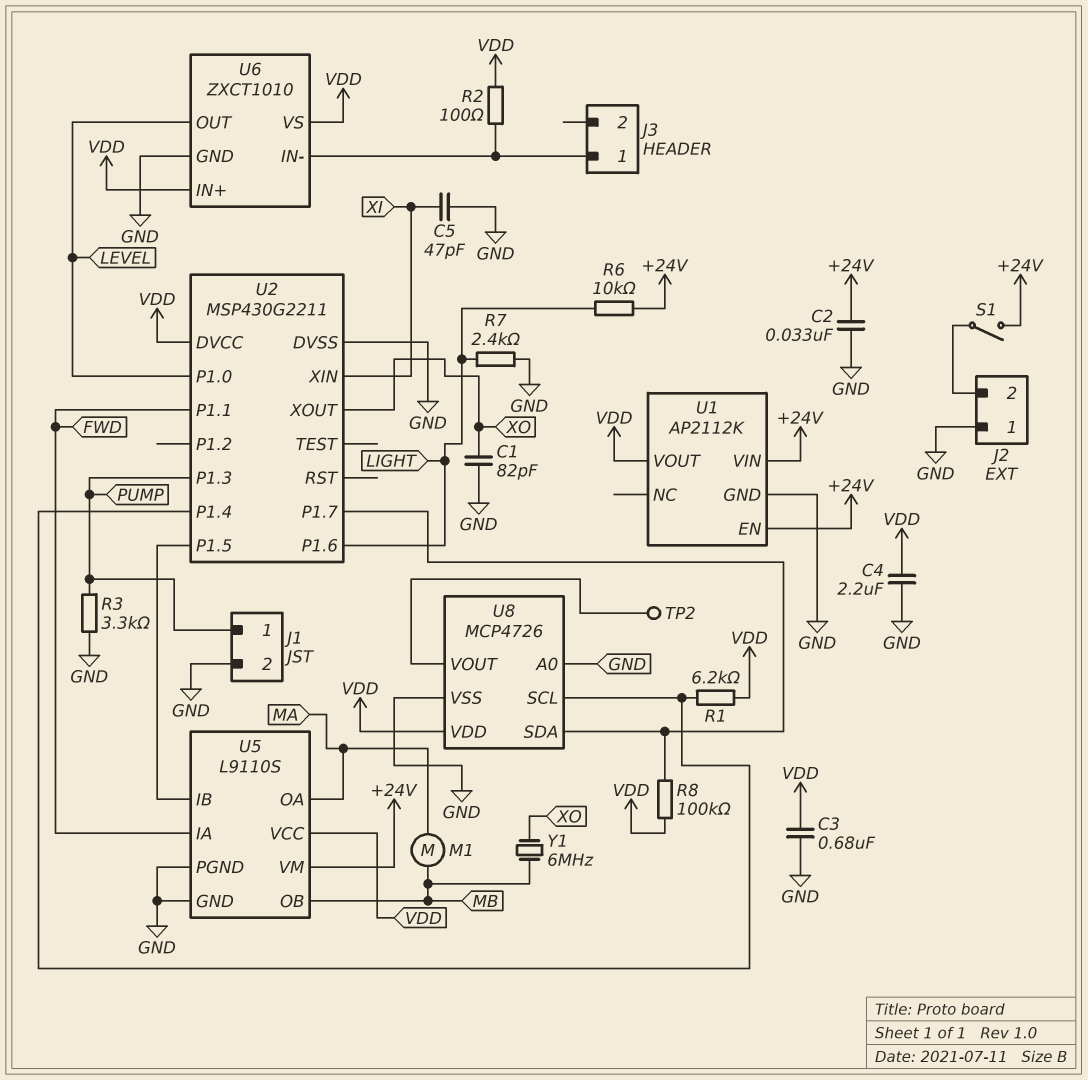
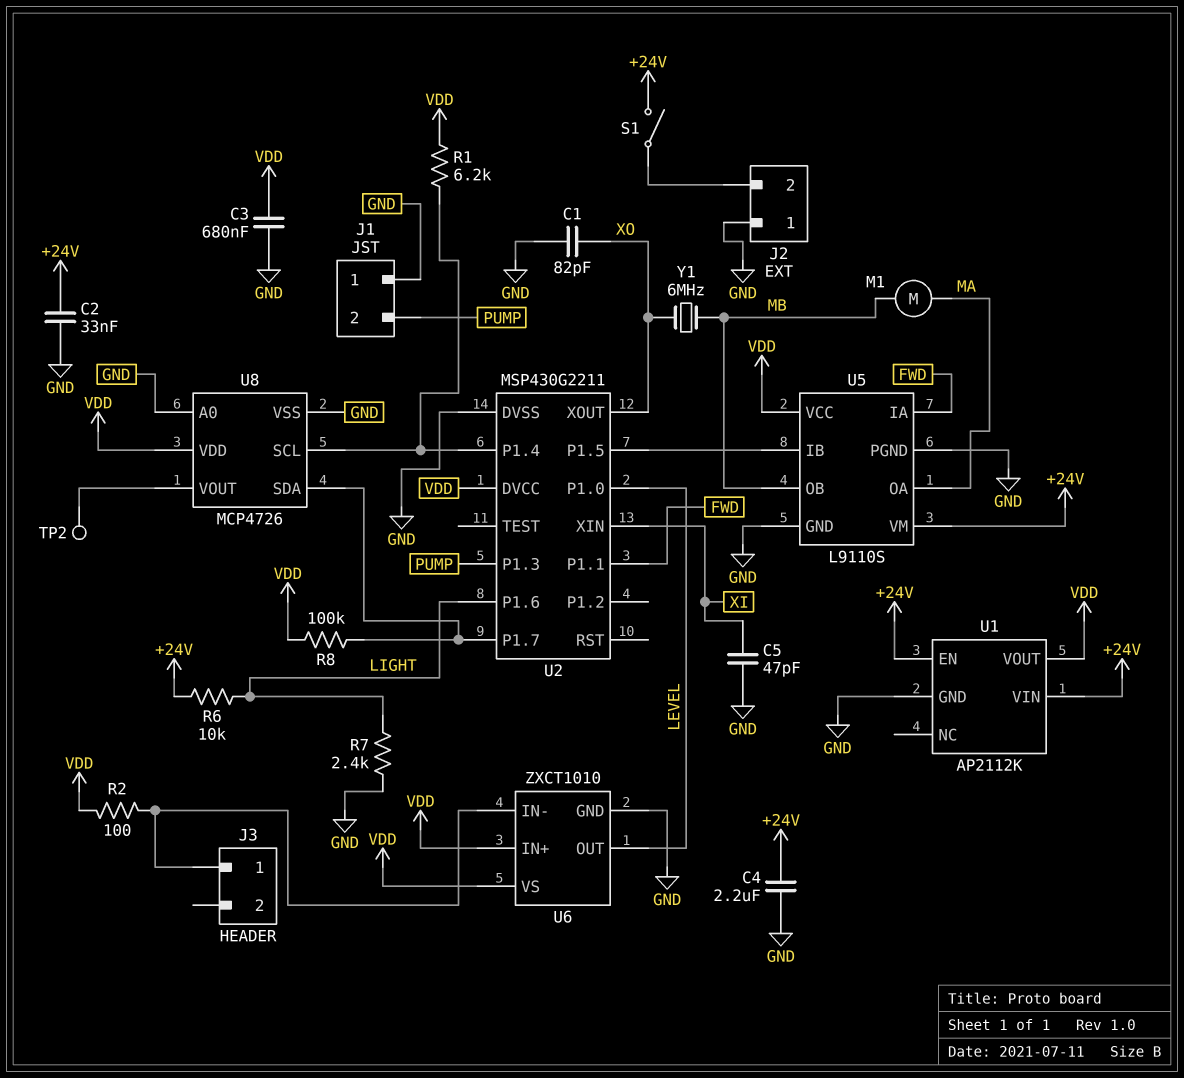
C4: 2.2uF (GND, VDD) -> 2.2uF (+24V, GND)
J1 pin 1: PUMP -> GND
J1 pin 2: GND -> PUMP
R3: 3.3k (GND, PUMP) -> none

